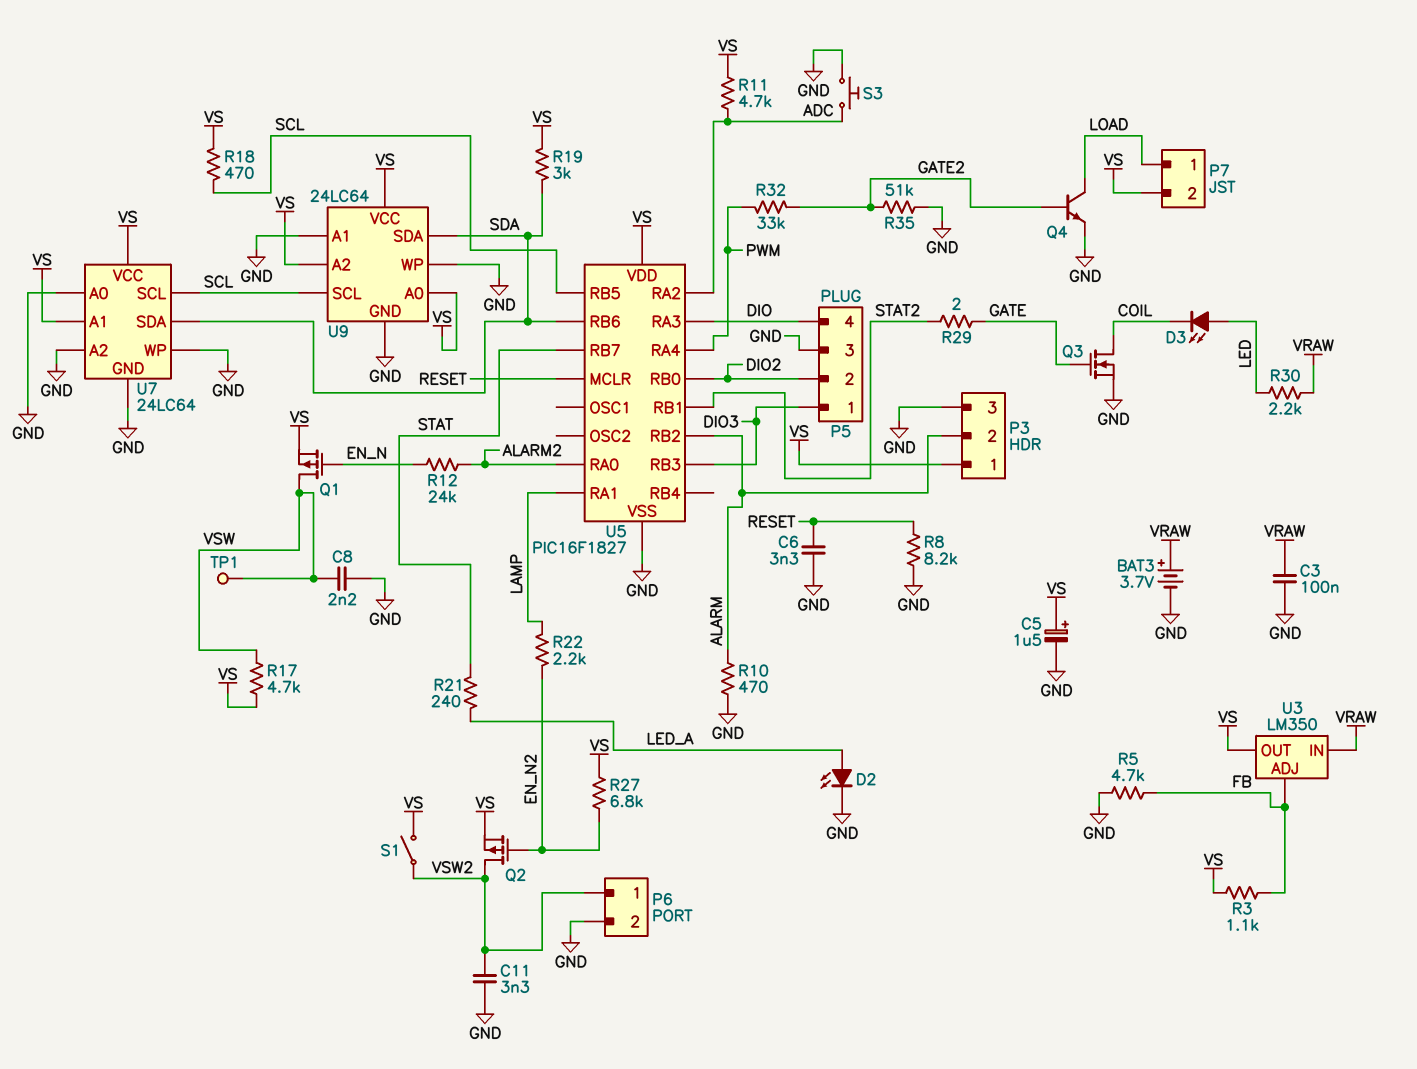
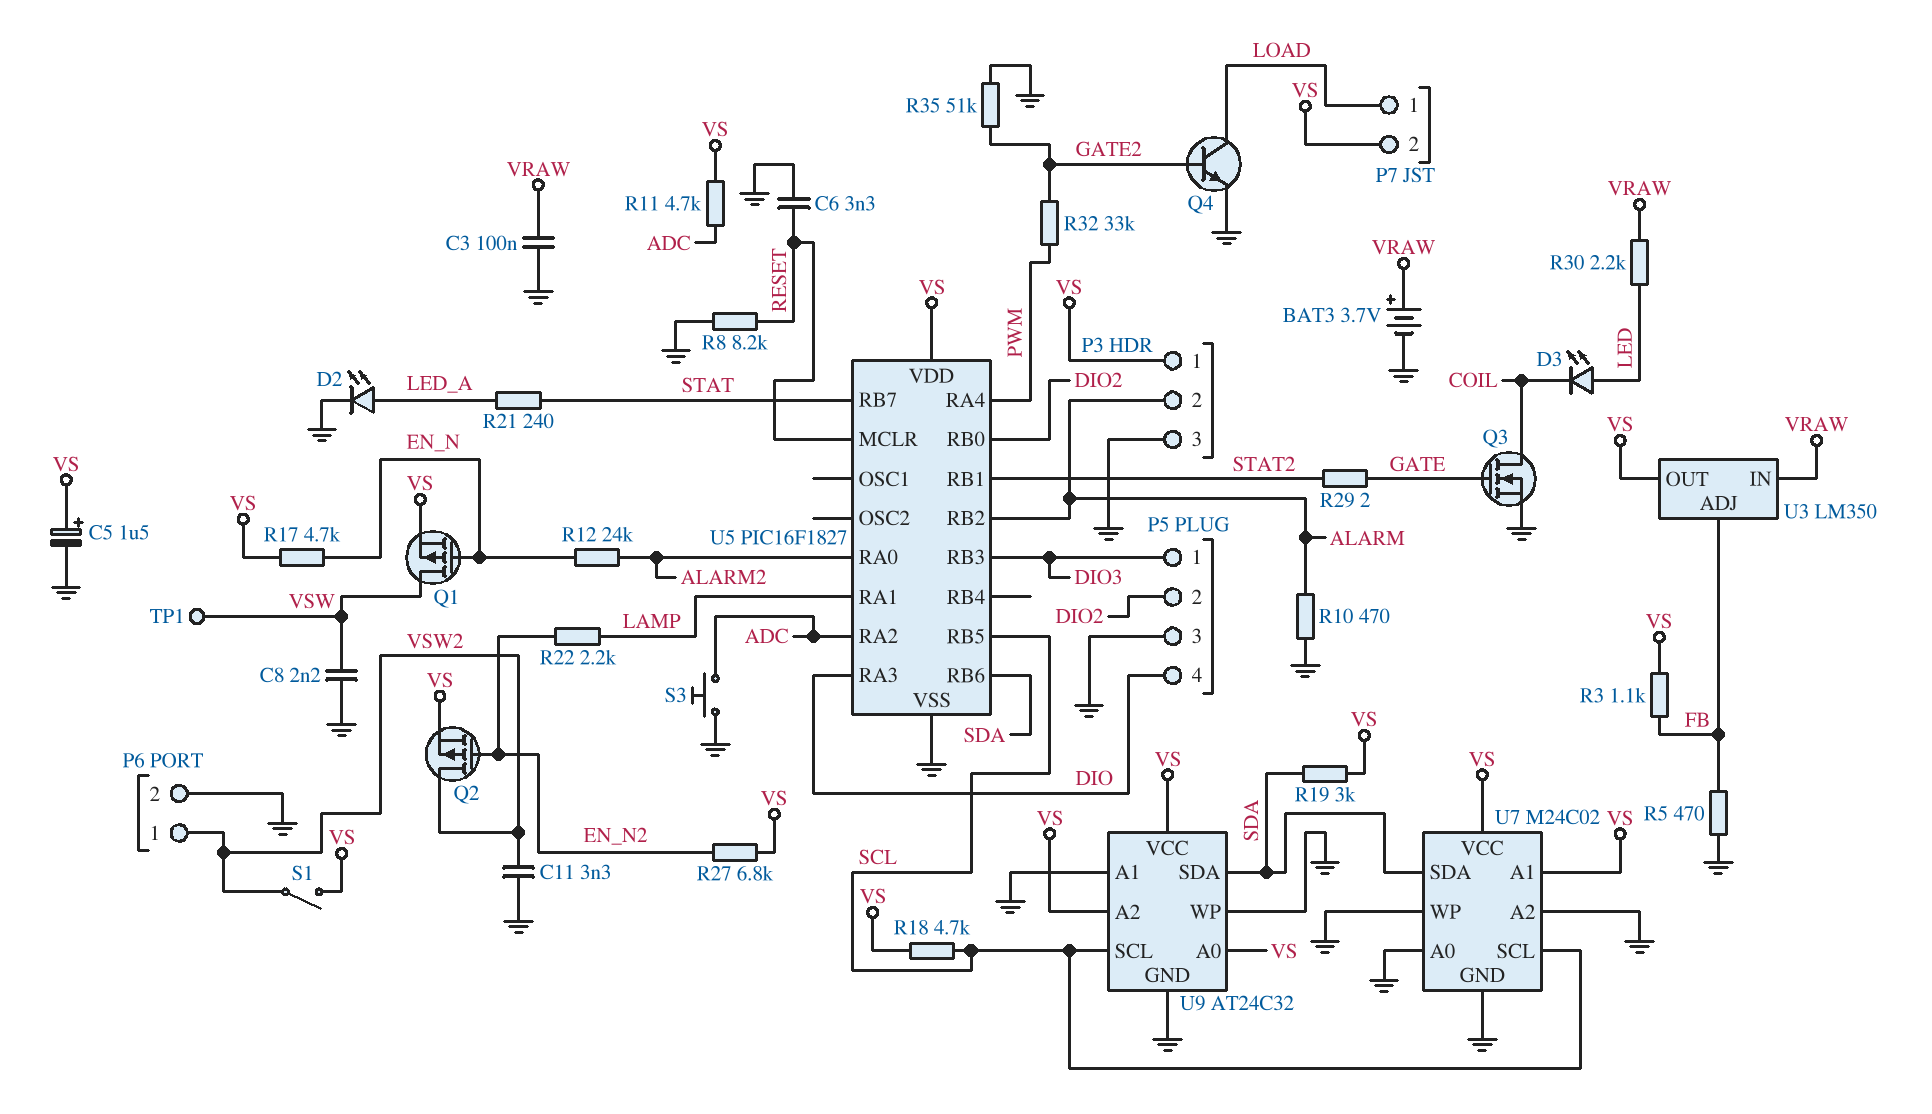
R5: 4.7k (FB, GND) -> 470 (FB, GND)
R17: 4.7k (VS, VSW) -> 4.7k (EN_N, VS)
R18: 470 (SCL, VS) -> 4.7k (SCL, VS)
U7: 24LC64 -> M24C02
U9: 24LC64 -> AT24C32

